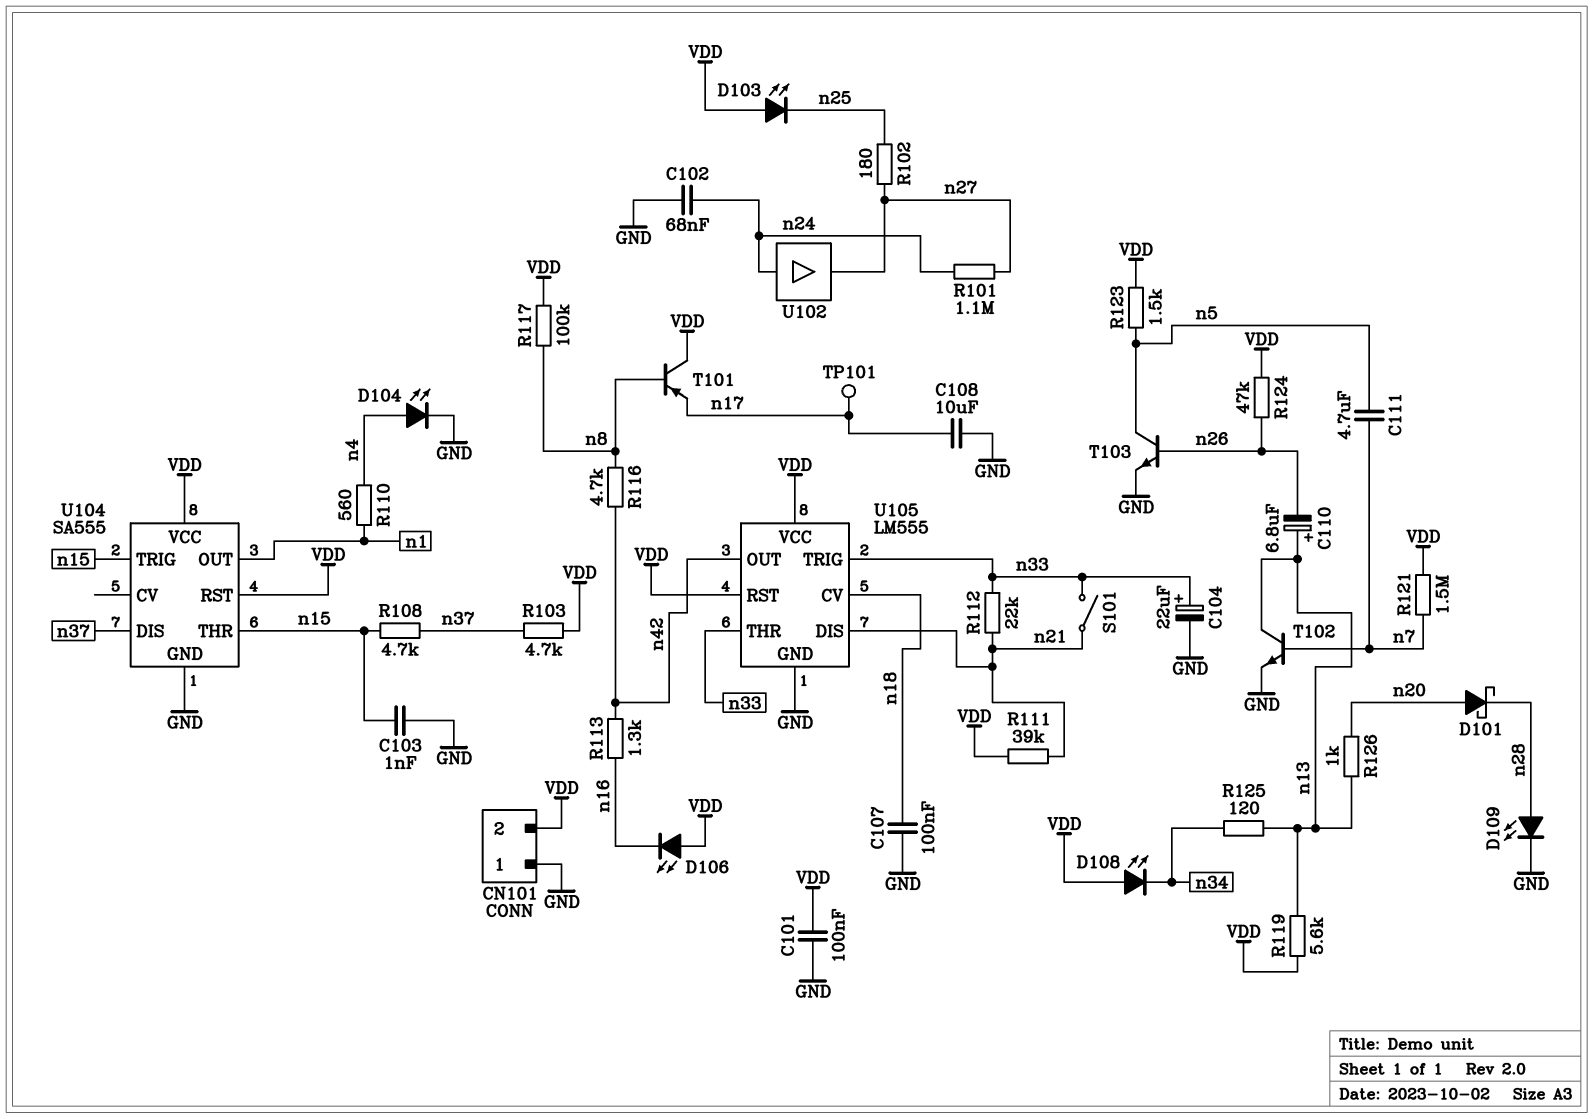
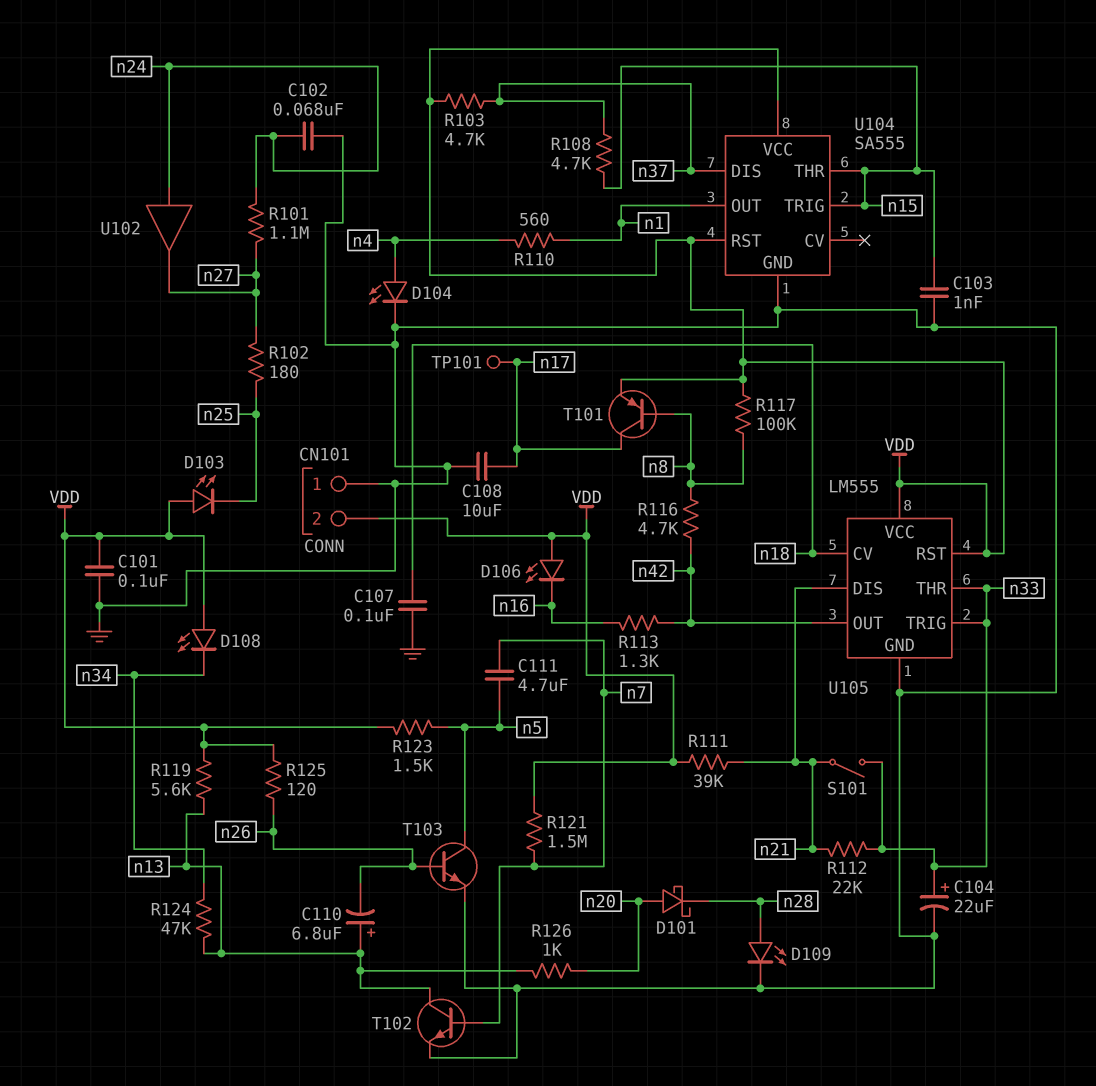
R124: 47k (VDD, n26) -> 47k (n13, n34)
R125: 120 (n13, n34) -> 120 (VDD, n26)
T101: PNP (B n8, C VDD, E n17) -> PNP (B n8, C n17, E VDD)

